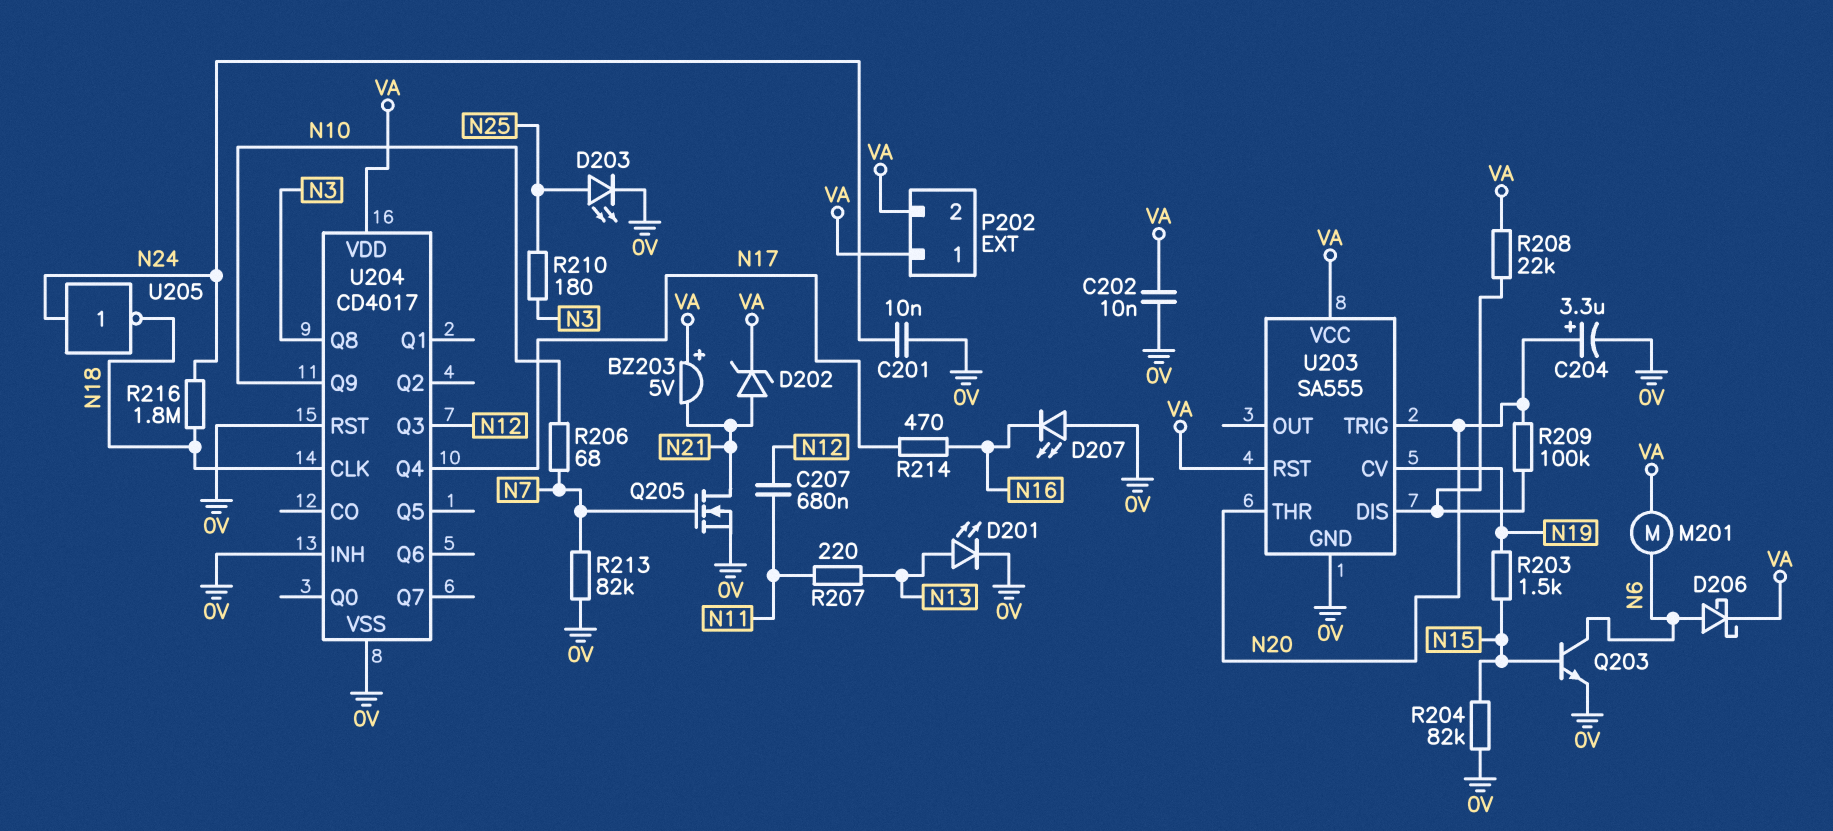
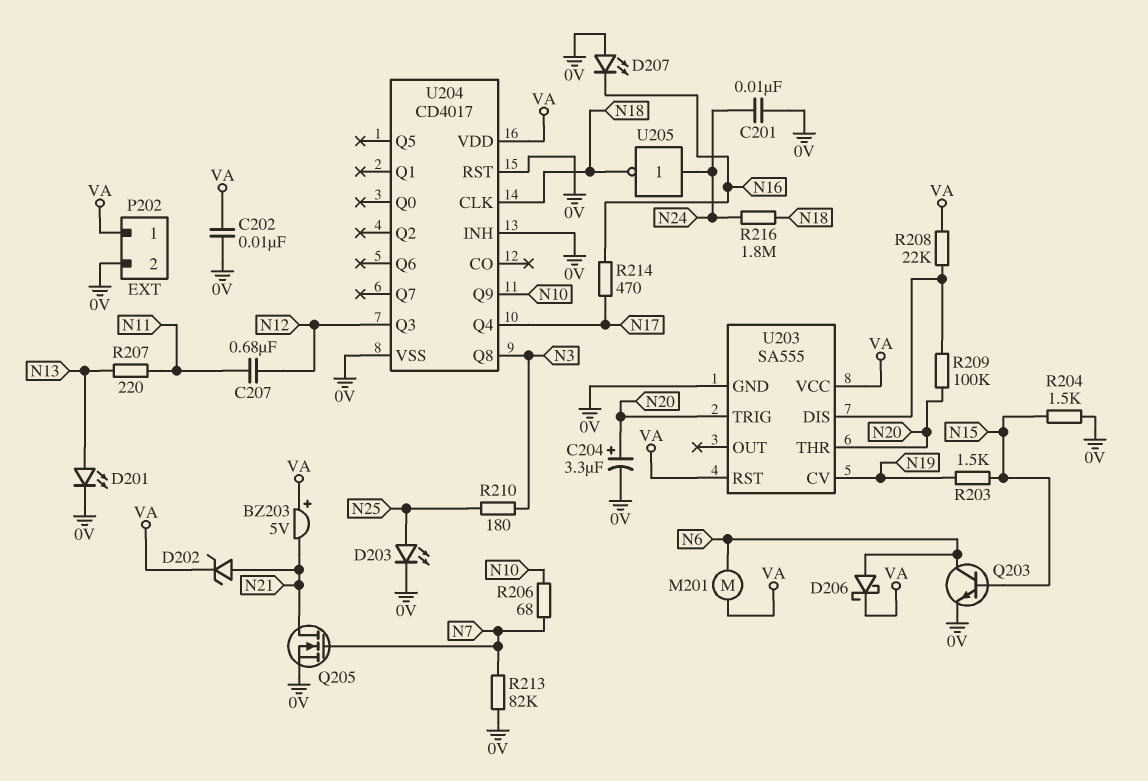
P202 pin 2: VA -> 0V
R204: 82k (0V, N15) -> 1.5k (0V, N15)

